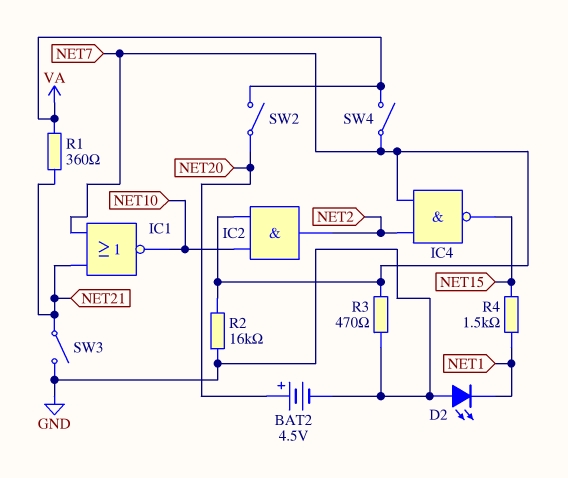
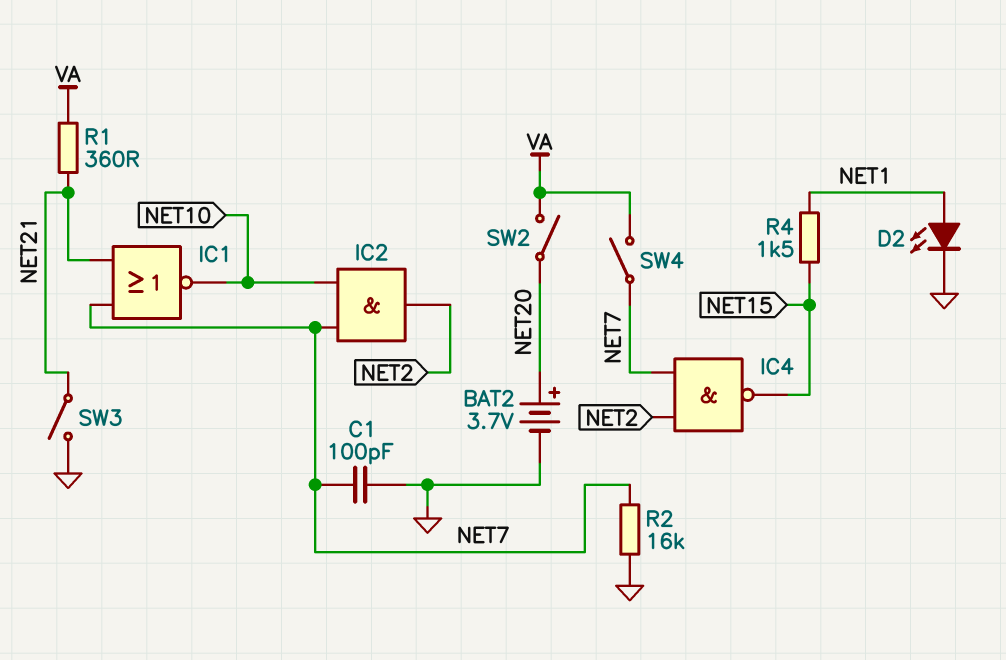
BAT2: 4.5V (plus NET20, minus GND) -> 3.7V (plus NET20, minus GND)
C1: none -> 100pF (GND, NET7)
D2: LED (A GND, K NET1) -> LED (A NET1, K GND)
R3: 470 (GND, NET7) -> none

